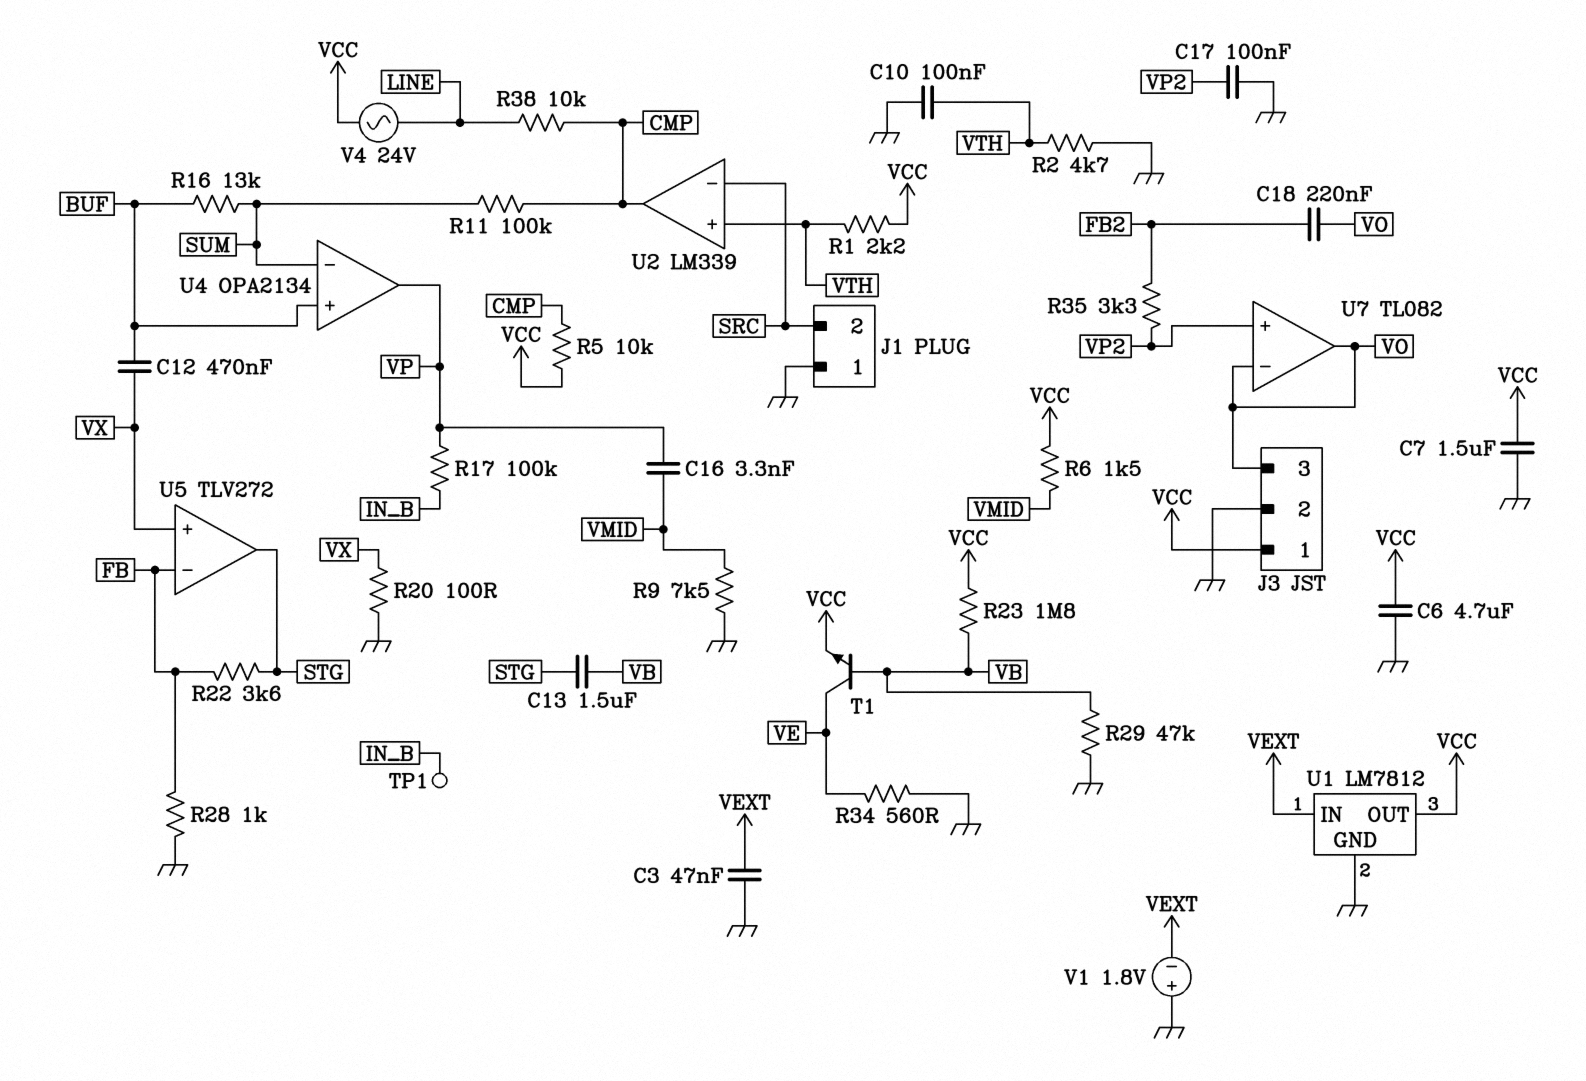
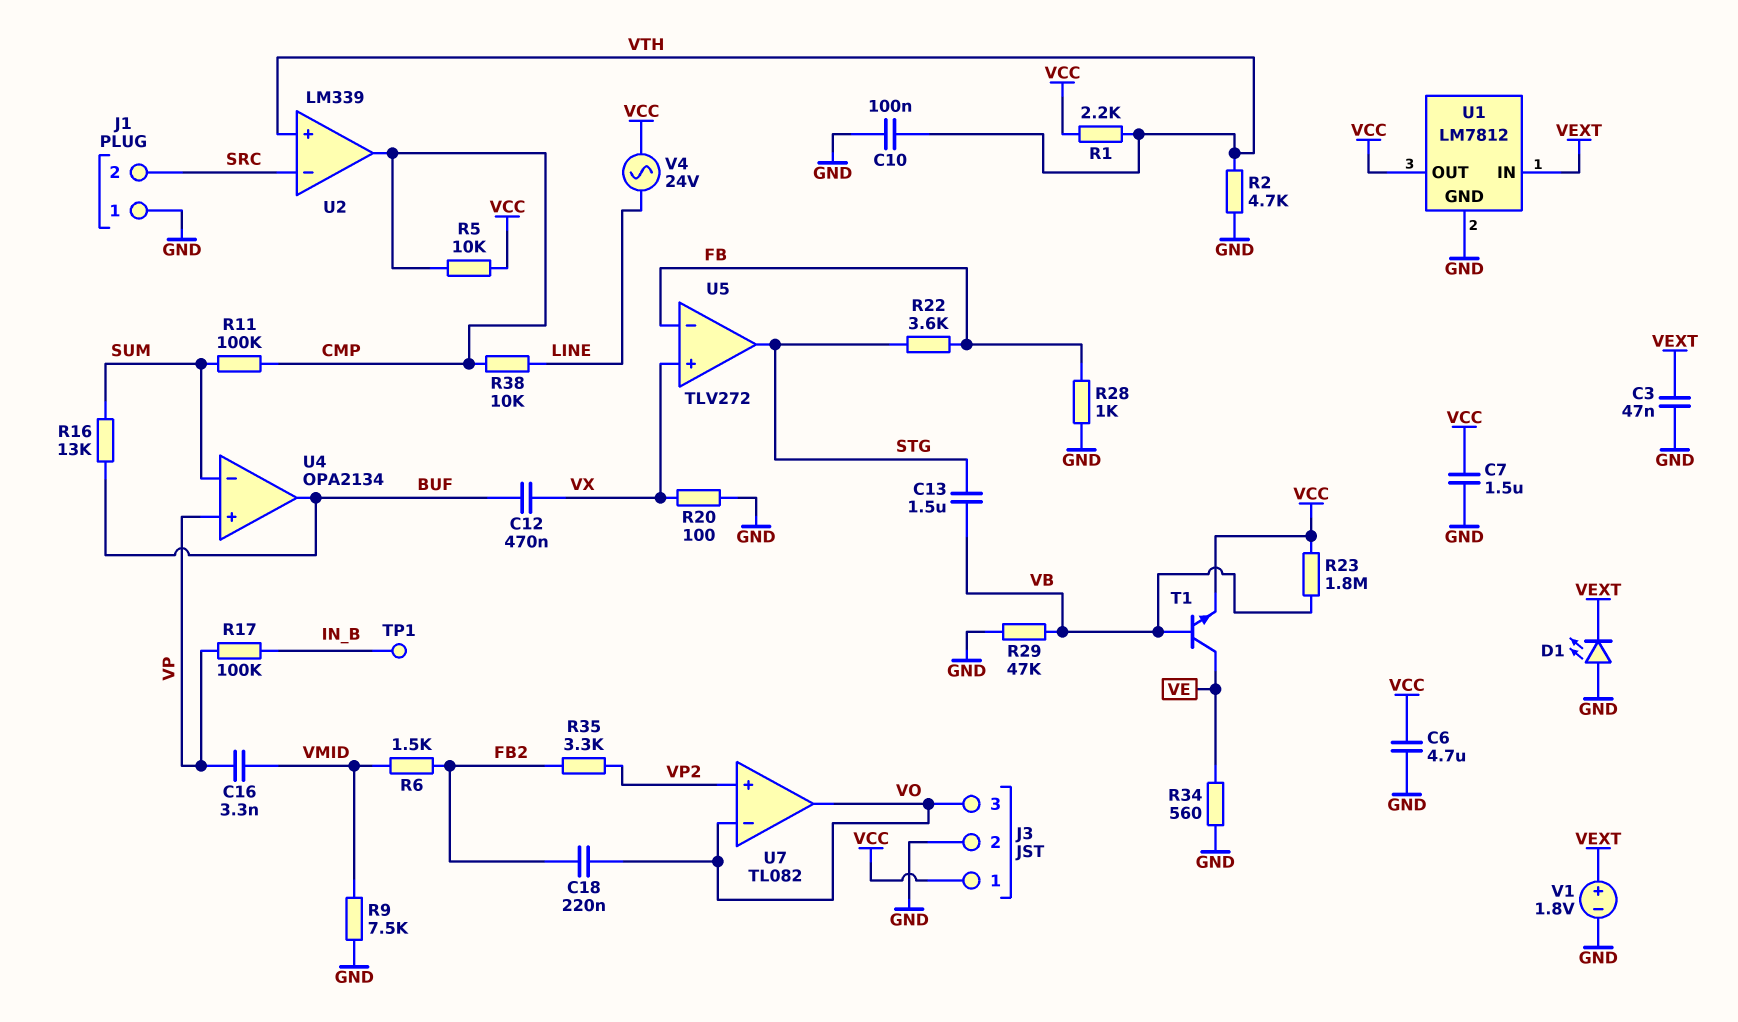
C17: 100nF (GND, VP2) -> none
D1: none -> LED (A GND, K VEXT)
R6: 1.5k (VCC, VMID) -> 1.5k (FB2, VMID)
U4 pin in+: BUF -> VP
U4 pin out: VP -> BUF
V1: 1.8V (plus GND, minus VEXT) -> 1.8V (plus VEXT, minus GND)

